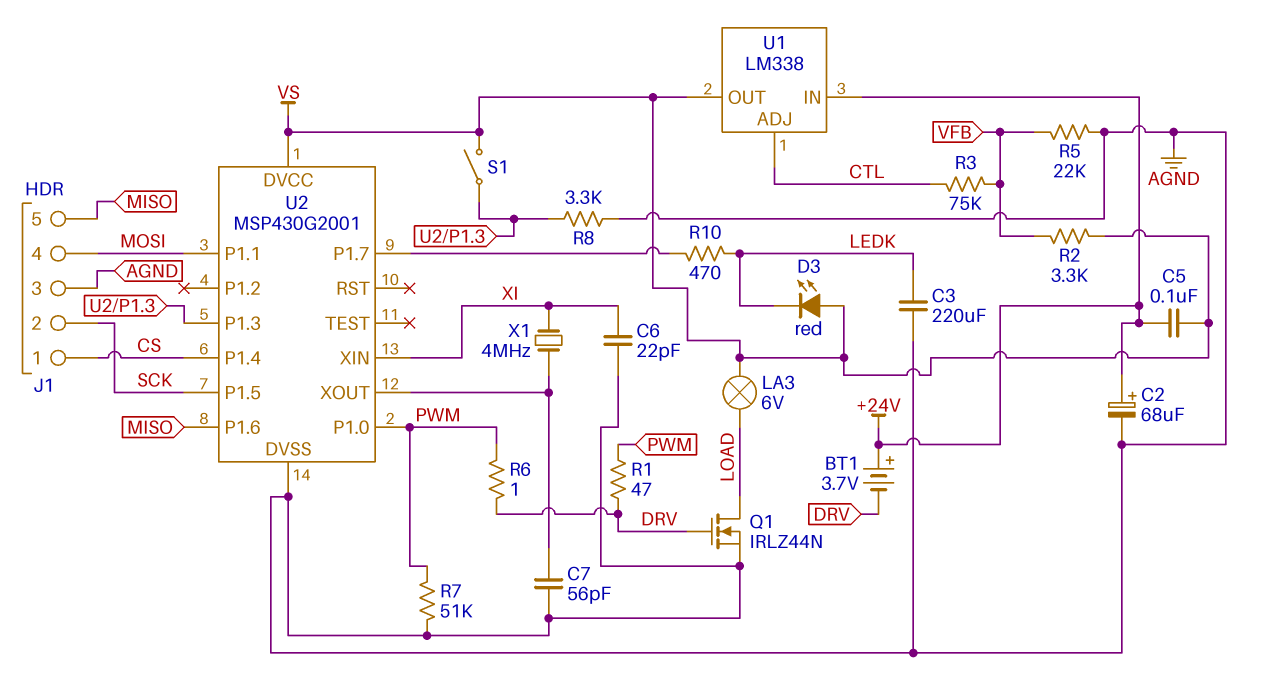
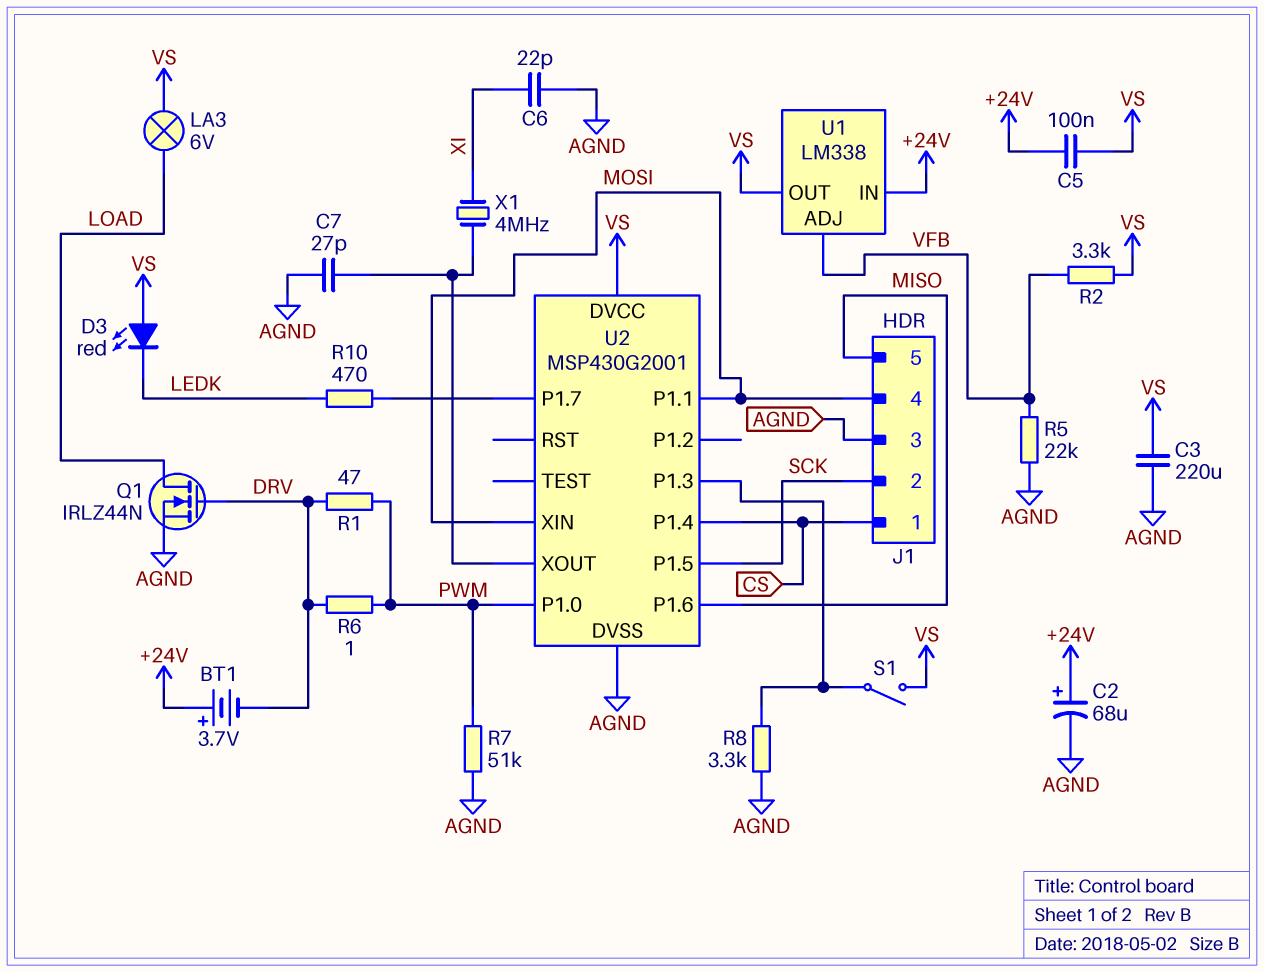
C3: 220uF (AGND, LEDK) -> 220uF (AGND, VS)
C7: 56pF (AGND, U2/XOUT) -> 27pF (AGND, U2/XOUT)
R3: 75k (CTL, VFB) -> none
U1 pin ADJ: CTL -> VFB
U2 pin XIN: XI -> MOSI

